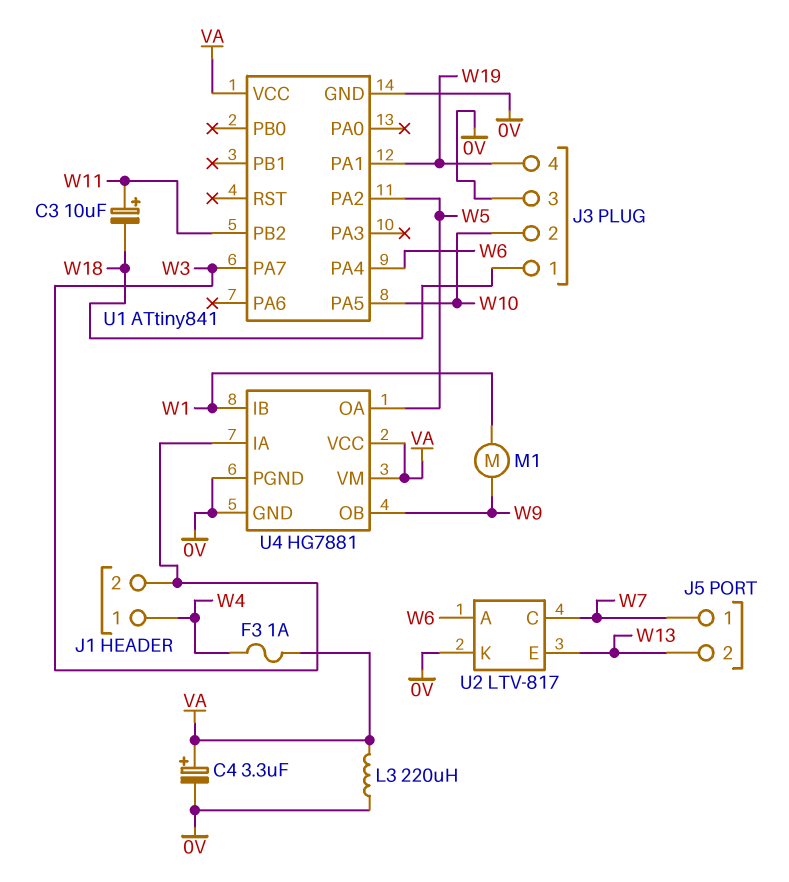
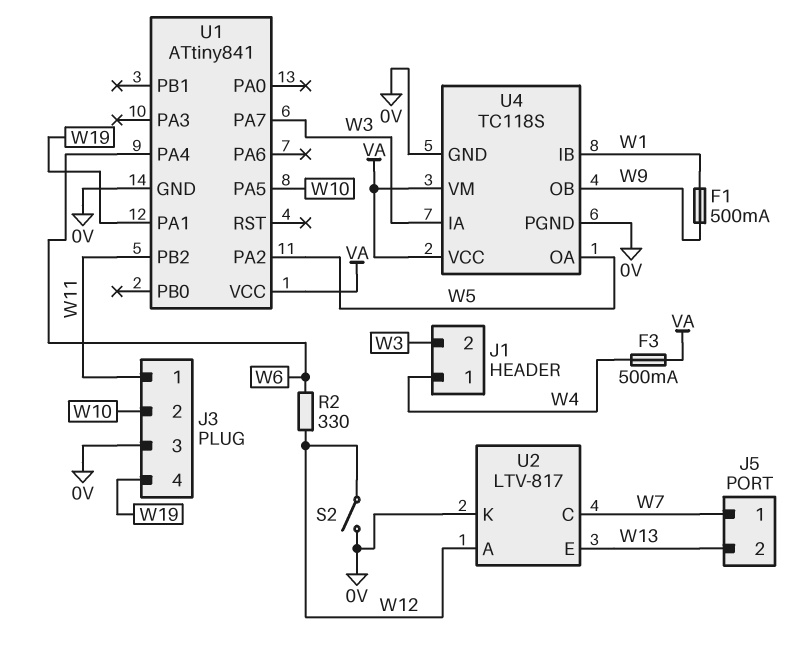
C3: 10uF (plus W11, minus W18) -> none
C4: 3.3uF (plus VA, minus 0V) -> none
F1: none -> 500mA (W1, W9)
F3: 1A (VA, W4) -> 500mA (VA, W4)
J3 pin 1: W18 -> W11
L3: 220uH (0V, VA) -> none
M1: motor (W1, W9) -> none
R2: none -> 330 (W6, W12)
S2: none -> switch (0V, W12)
U2 pin A: W6 -> W12
U4: HG7881 -> TC118S

